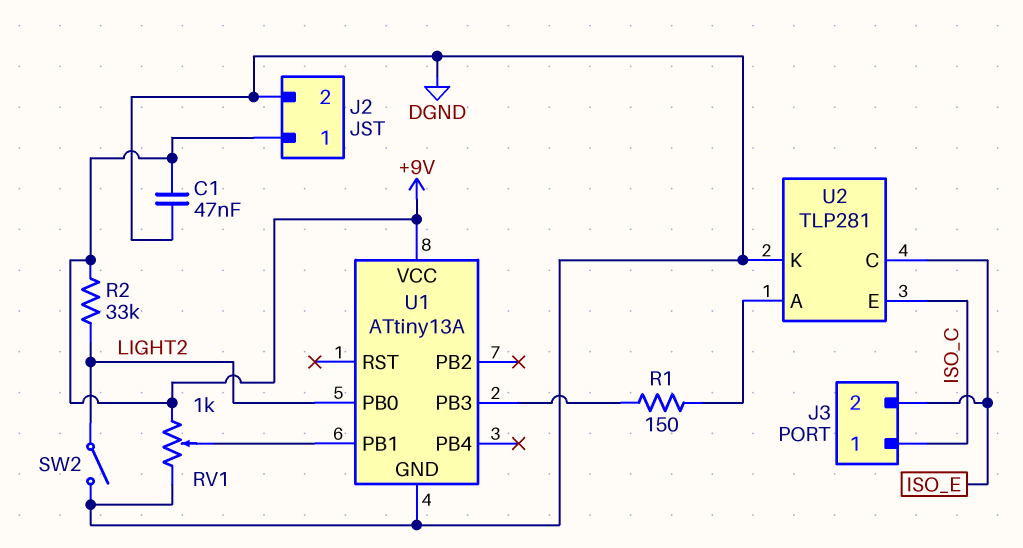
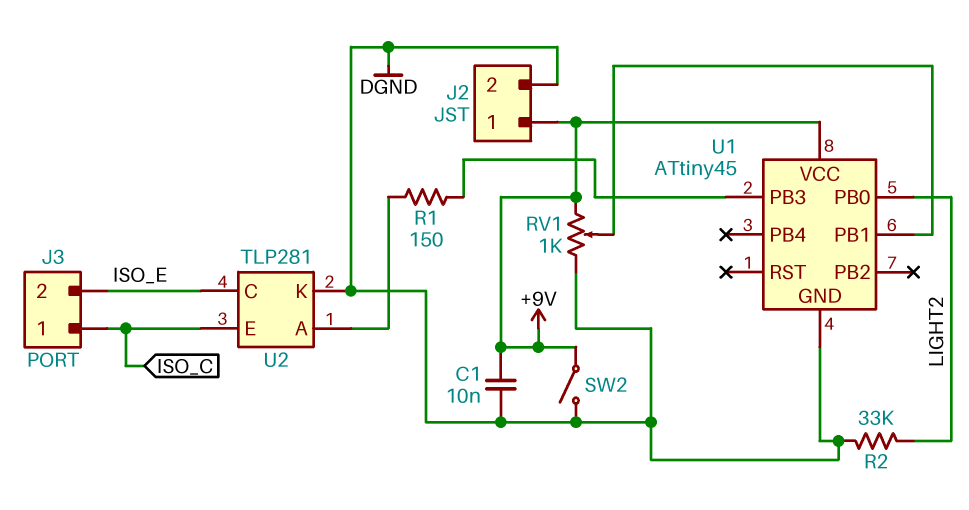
C1: 47nF (+9V, DGND) -> 10nF (+9V, DGND)
R2: 33k (+9V, LIGHT2) -> 33k (DGND, LIGHT2)
SW2: switch (DGND, LIGHT2) -> switch (+9V, DGND)
U1: ATtiny13A -> ATtiny45

